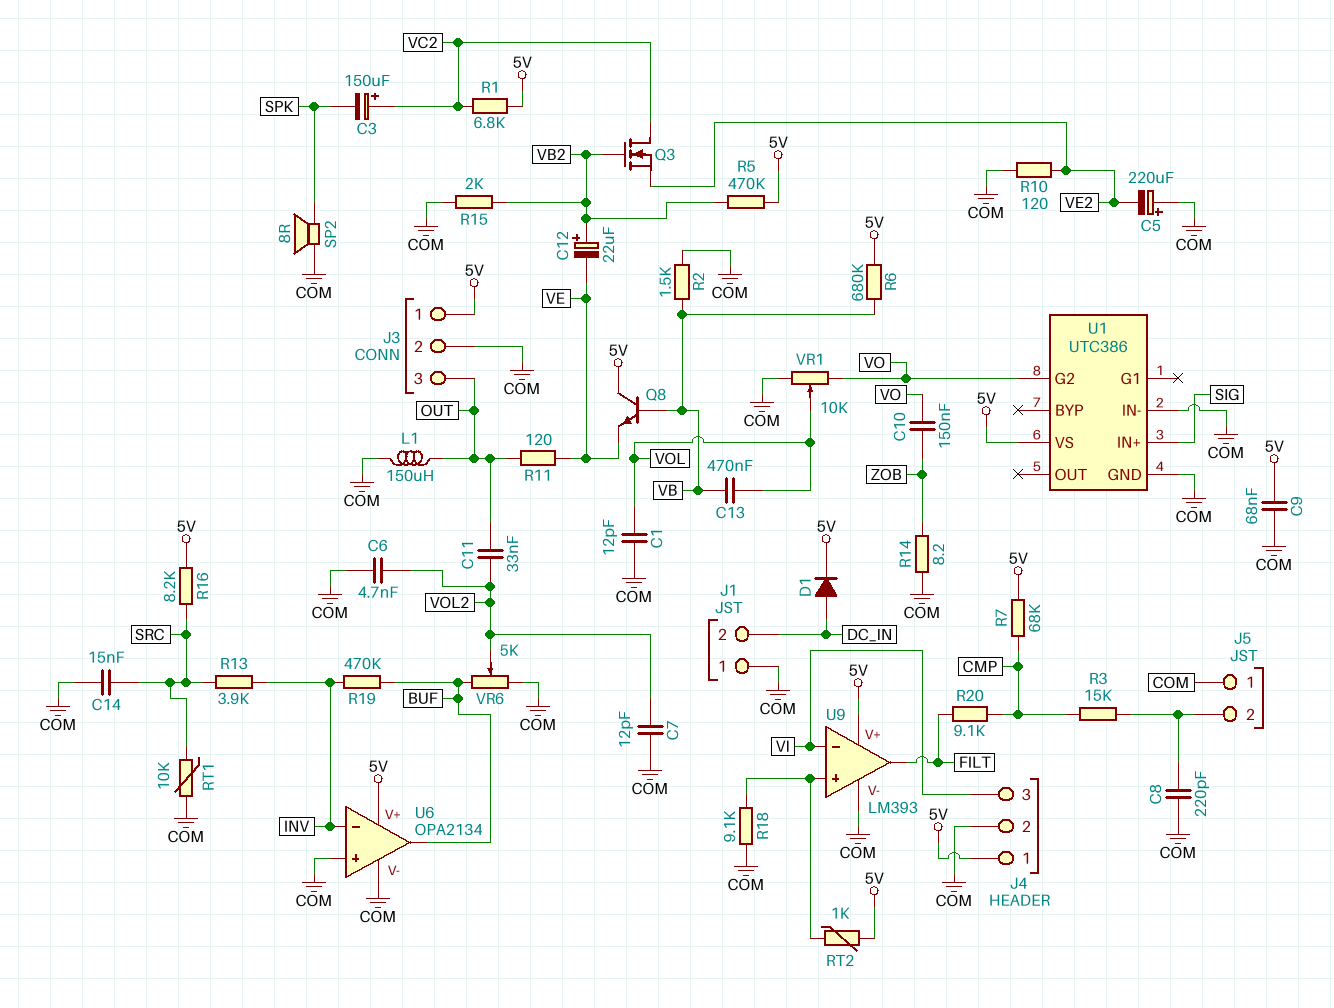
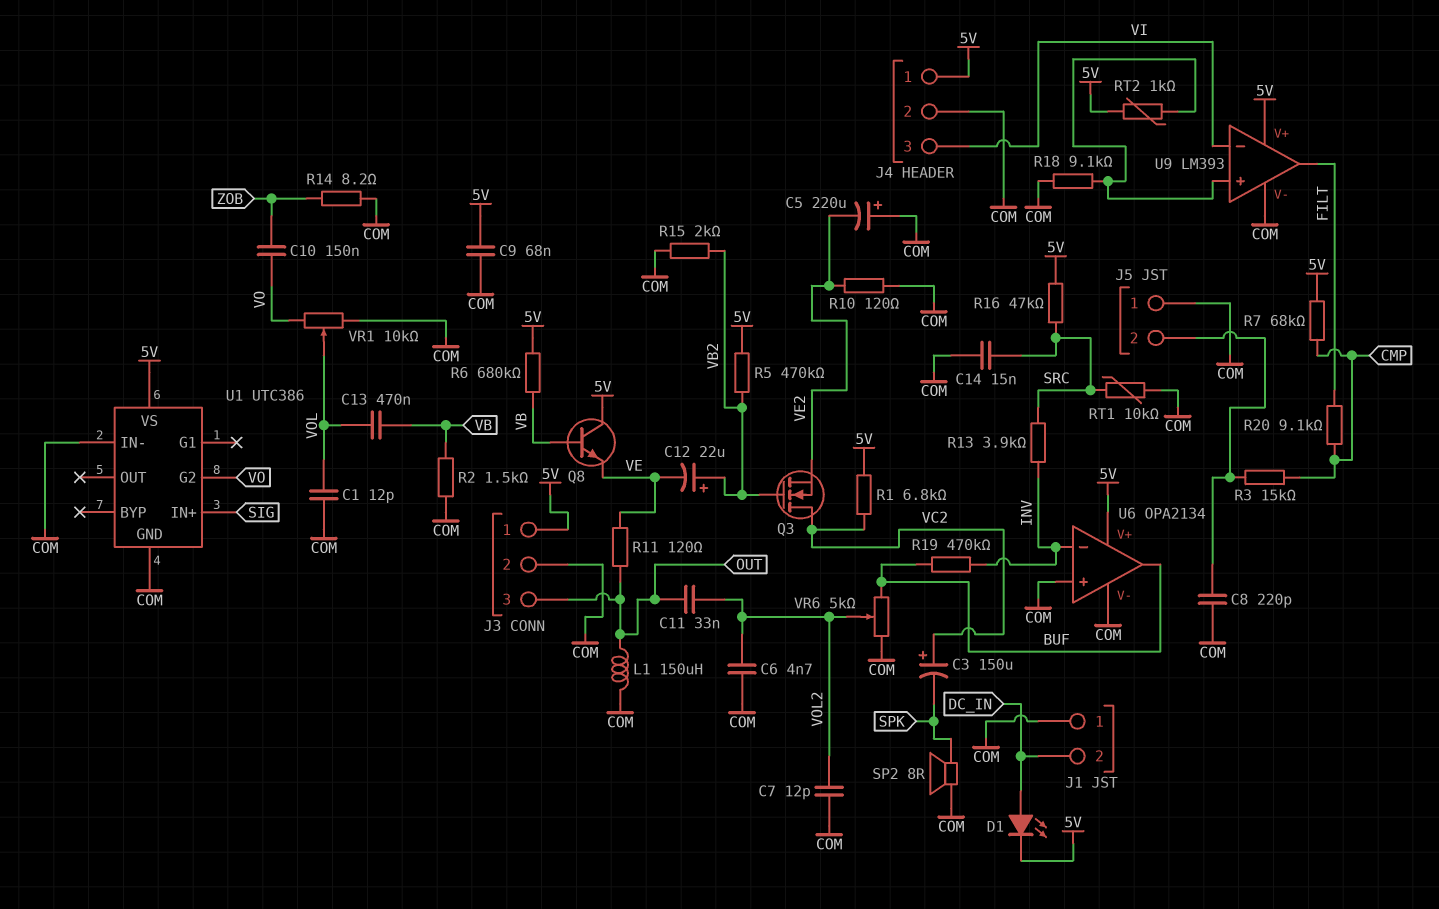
D1: diode (A DC_IN, K 5V) -> LED (A DC_IN, K 5V)
R16: 8.2k (5V, SRC) -> 47k (5V, SRC)

